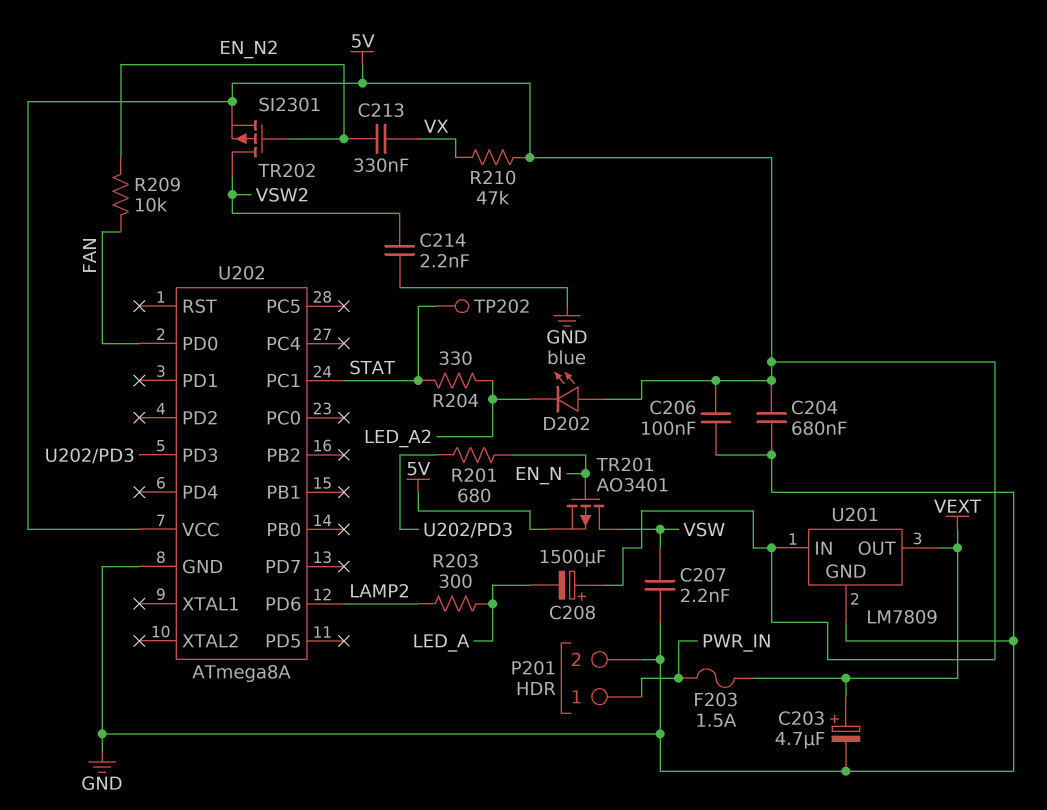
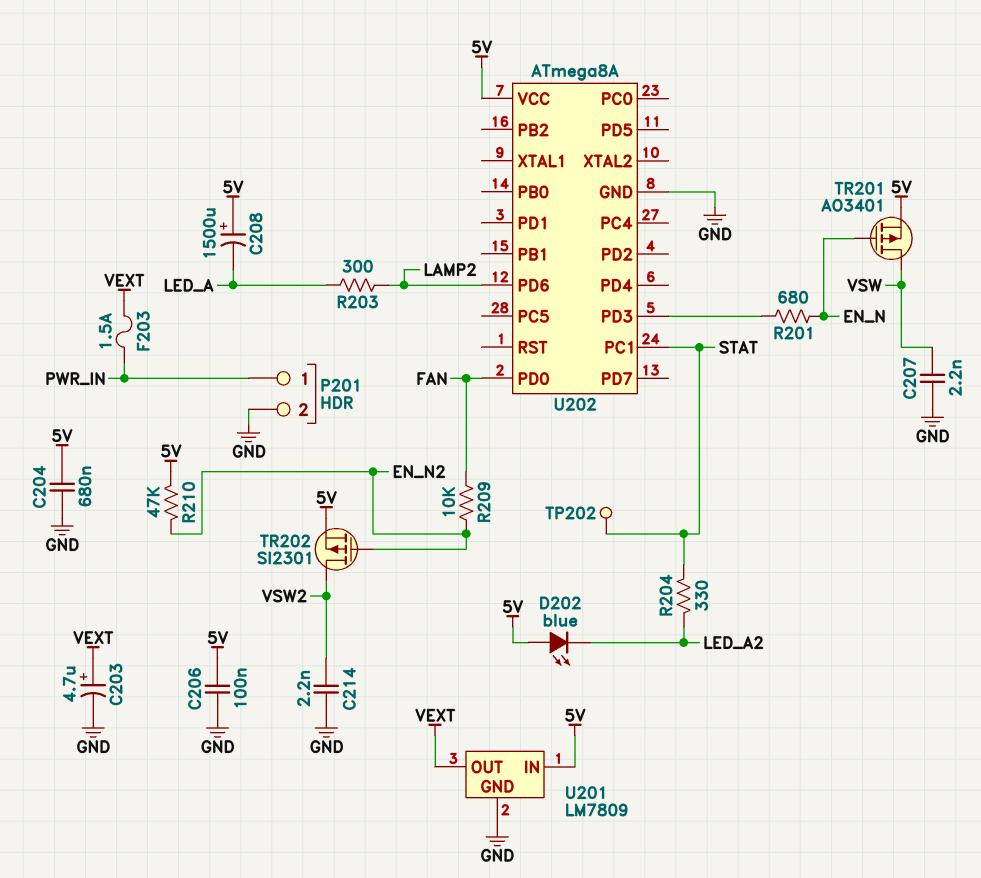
C213: 330nF (EN_N2, VX) -> none
R210: 47k (5V, VX) -> 47k (5V, EN_N2)

